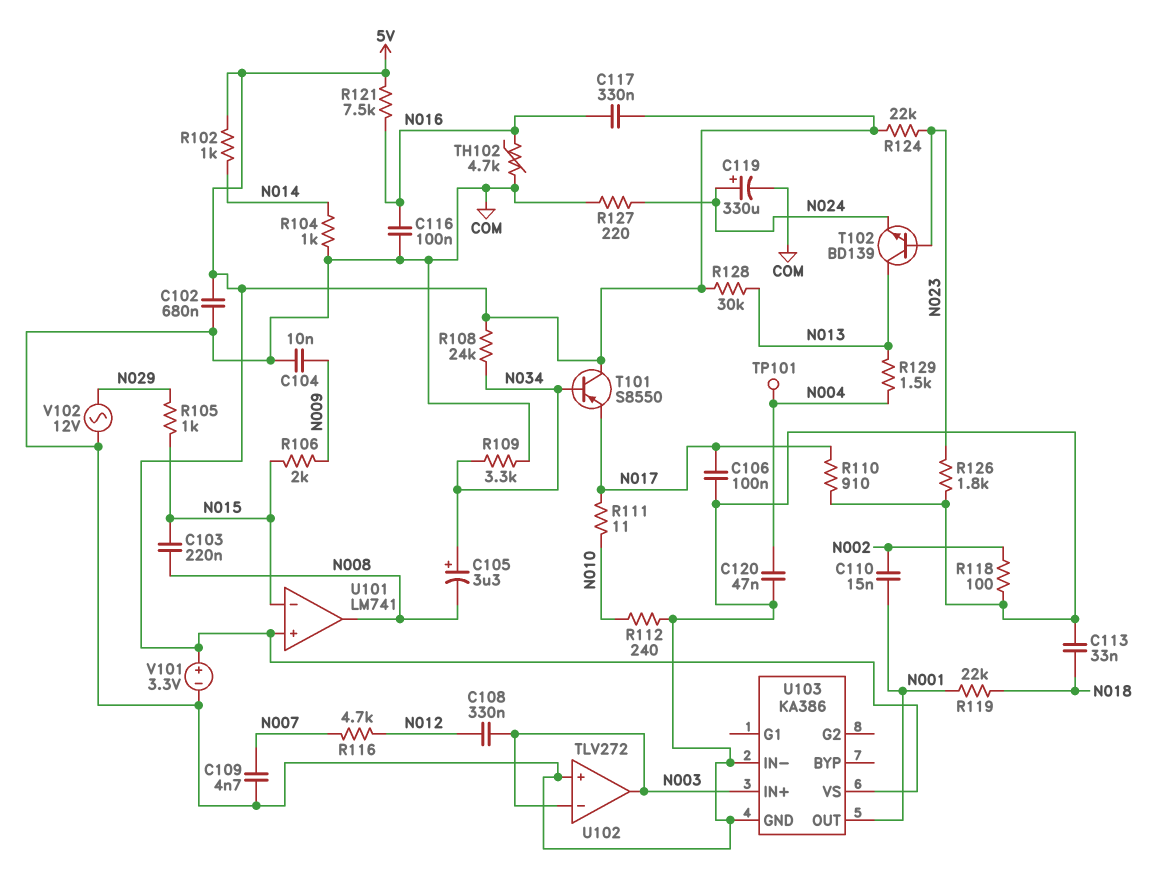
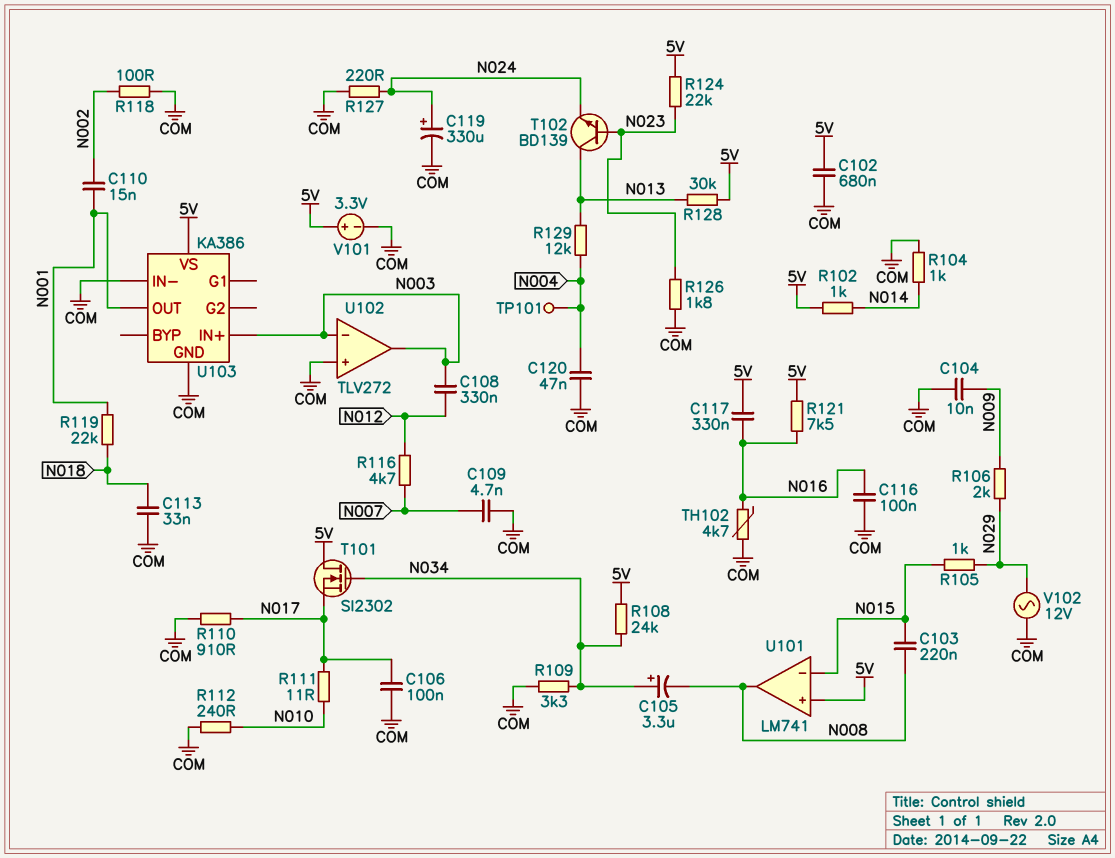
R106: 2k (N009, N015) -> 2k (N009, N029)
R129: 1.5k (N004, N013) -> 12k (N004, N013)
T101: PNP S8550 (B N034, C 5V, E N017) -> NMOS SI2302 (G N034, D 5V, S N017)

